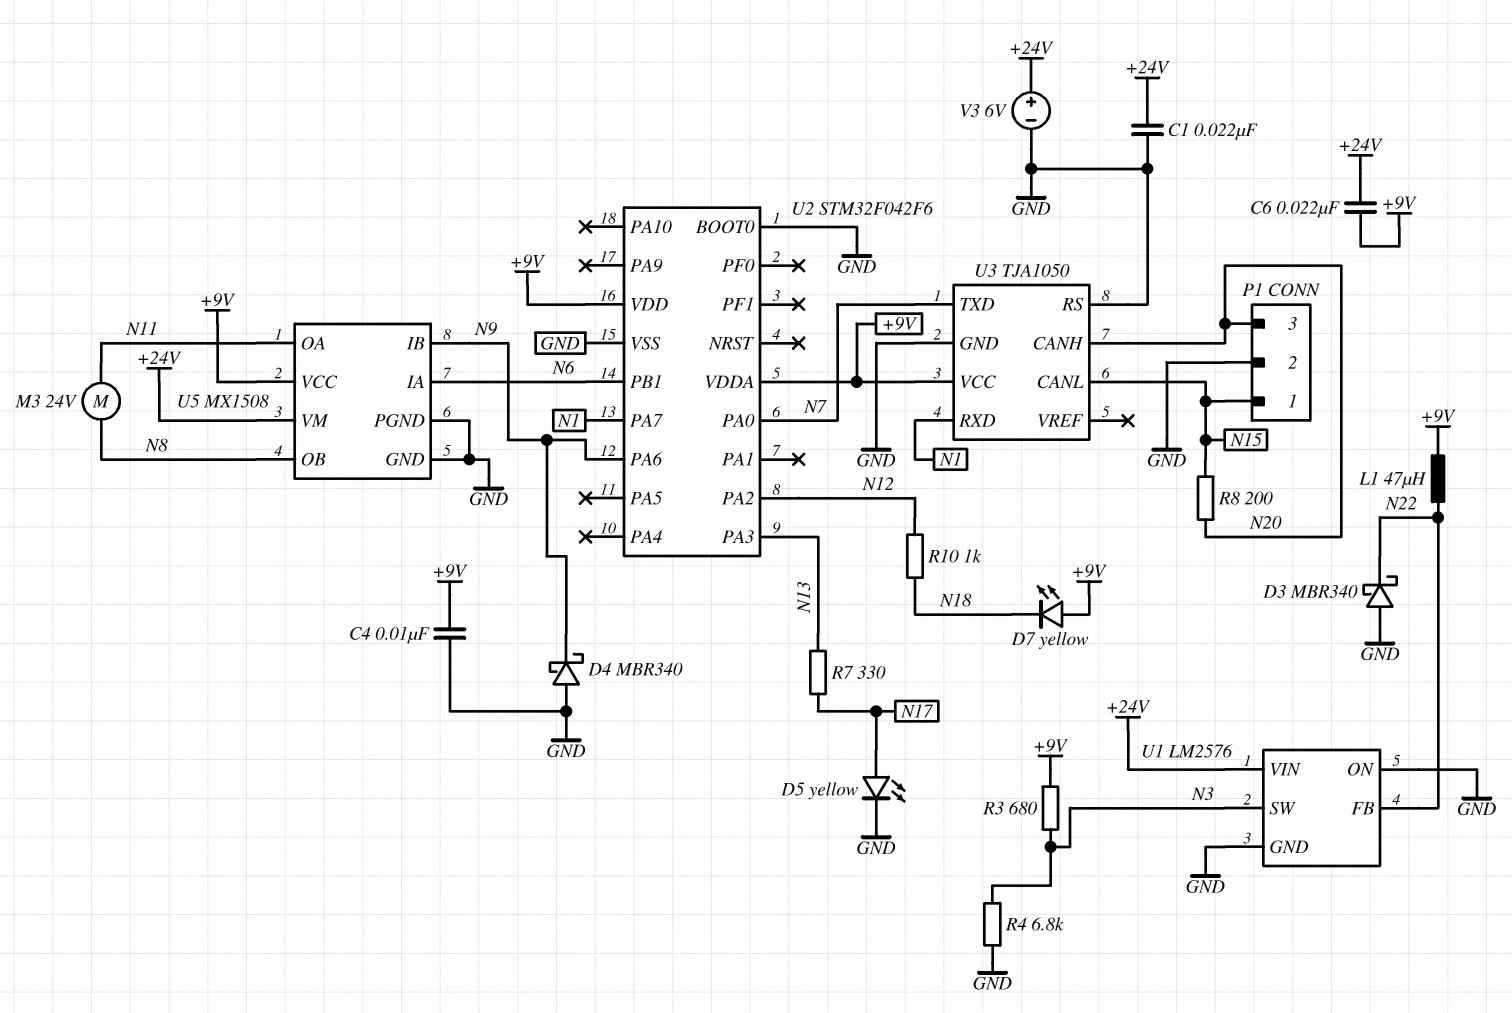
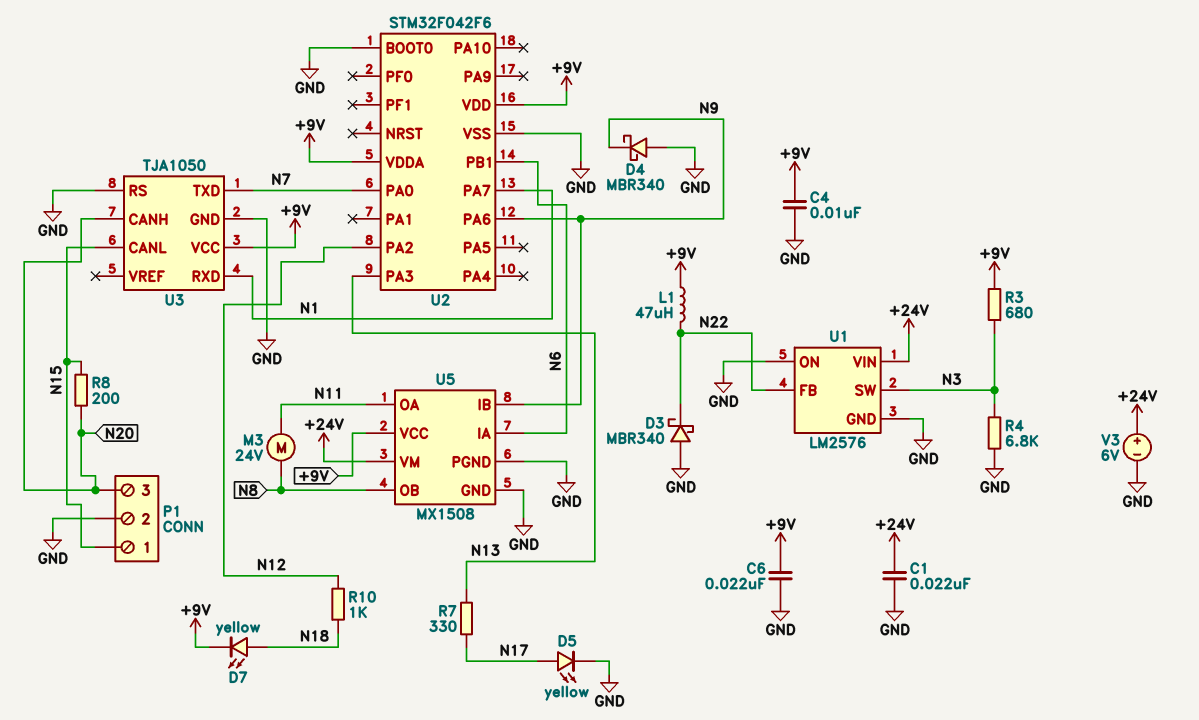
C6: 22nF (+9V, +24V) -> 22nF (+9V, GND)
D7: LED yellow (A +9V, K N18) -> LED yellow (A N18, K +9V)

